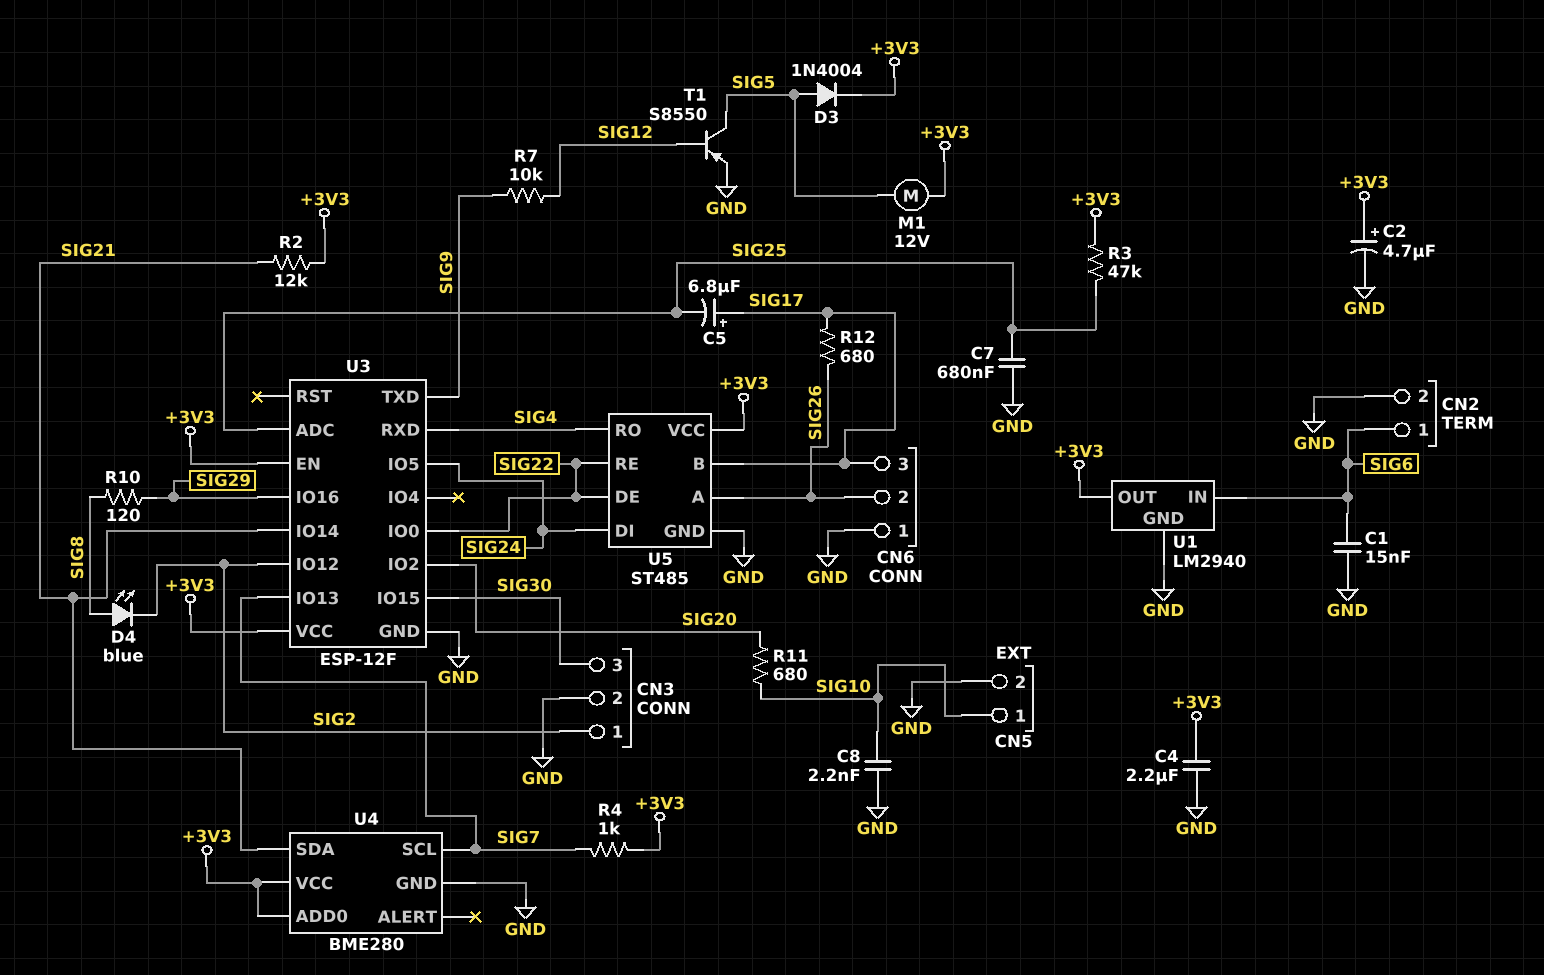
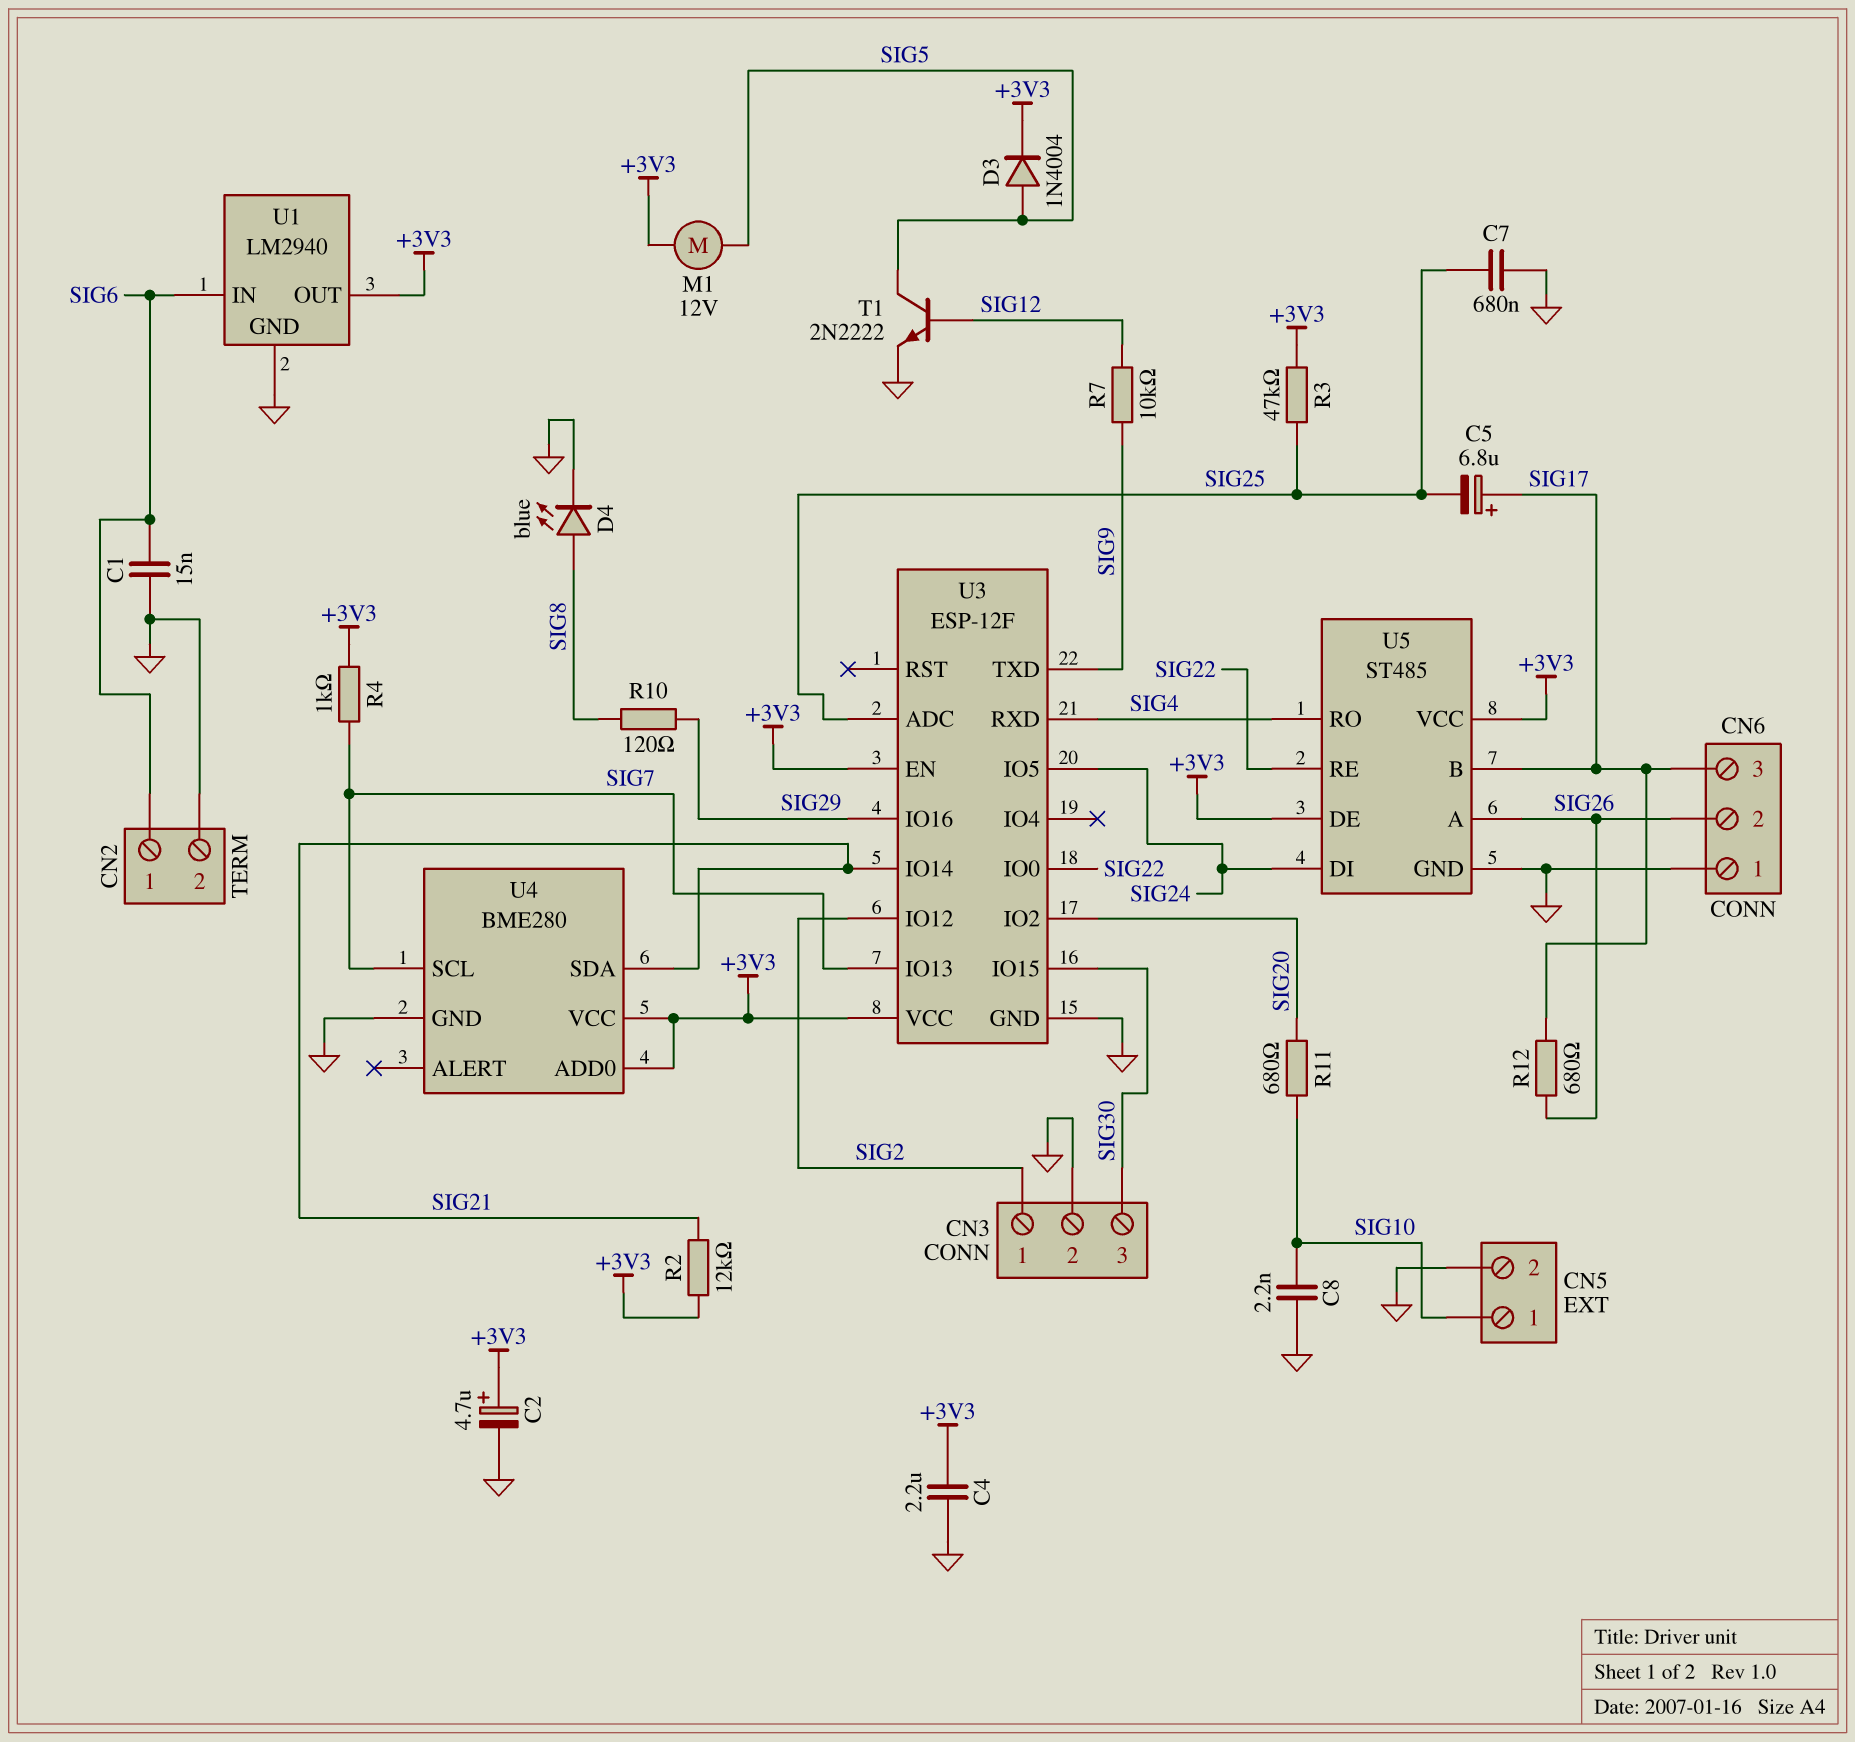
D4: LED blue (A SIG8, K SIG2) -> LED blue (A SIG8, K GND)
T1: PNP S8550 (B SIG12, C SIG5, E GND) -> NPN 2N2222 (B SIG12, C SIG5, E GND)
U5 pin DE: SIG22 -> +3V3

